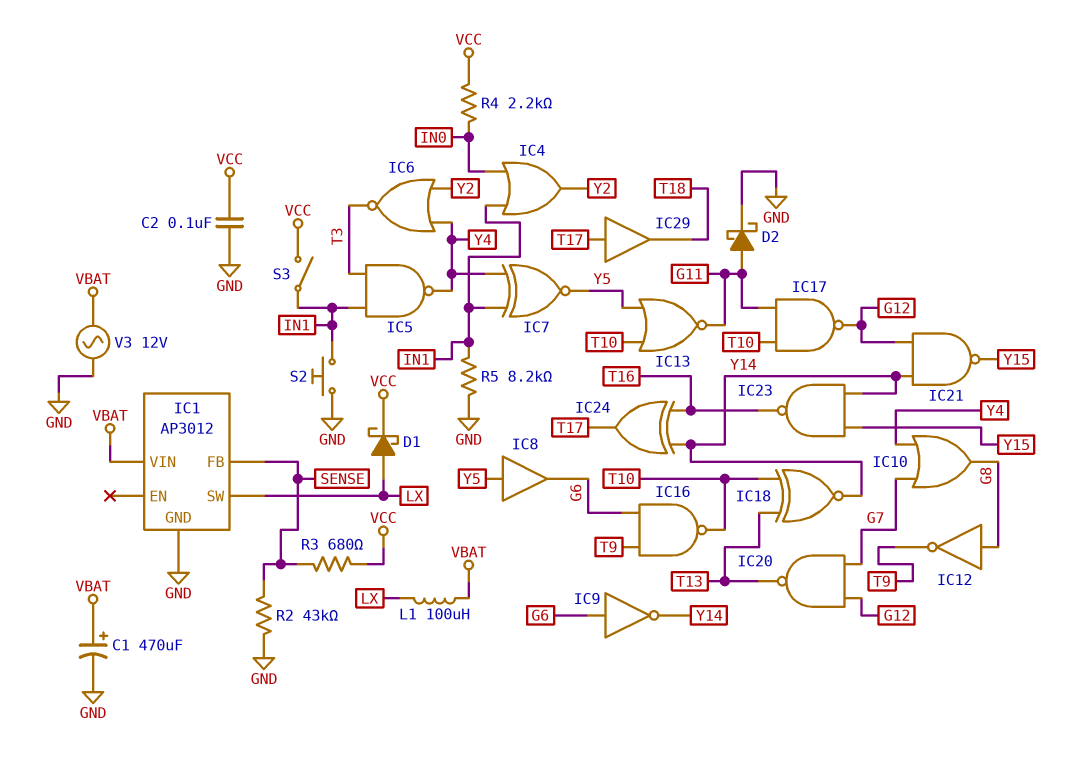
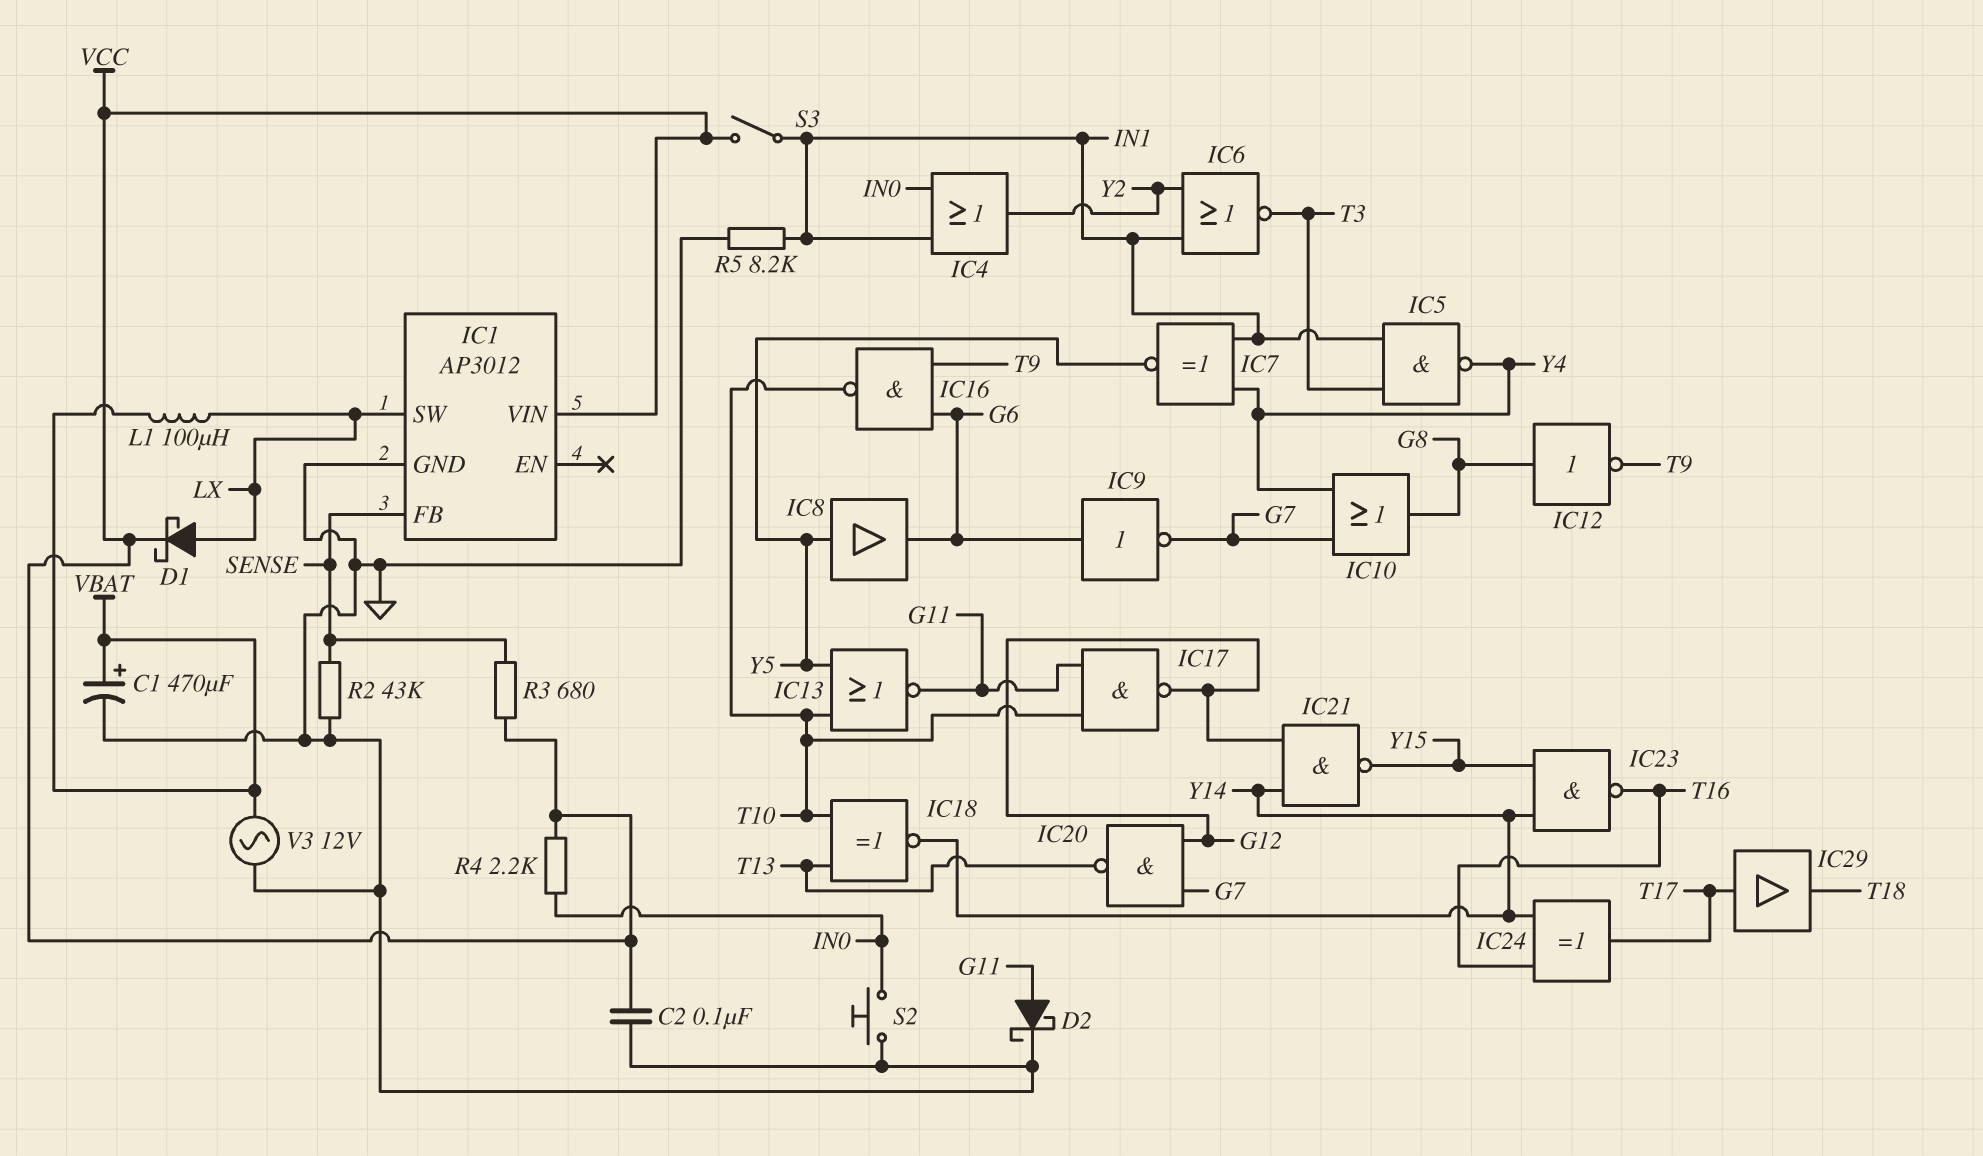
IC1 pin VIN: VBAT -> VCC
IC6: NOR (in Y2, in Y4, out T3) -> NOR (in IN1, in Y2, out T3)
IC9: NOT (in G6, out Y14) -> NOT (in G6, out G7)
S2: button (GND, IN1) -> button (GND, IN0)

